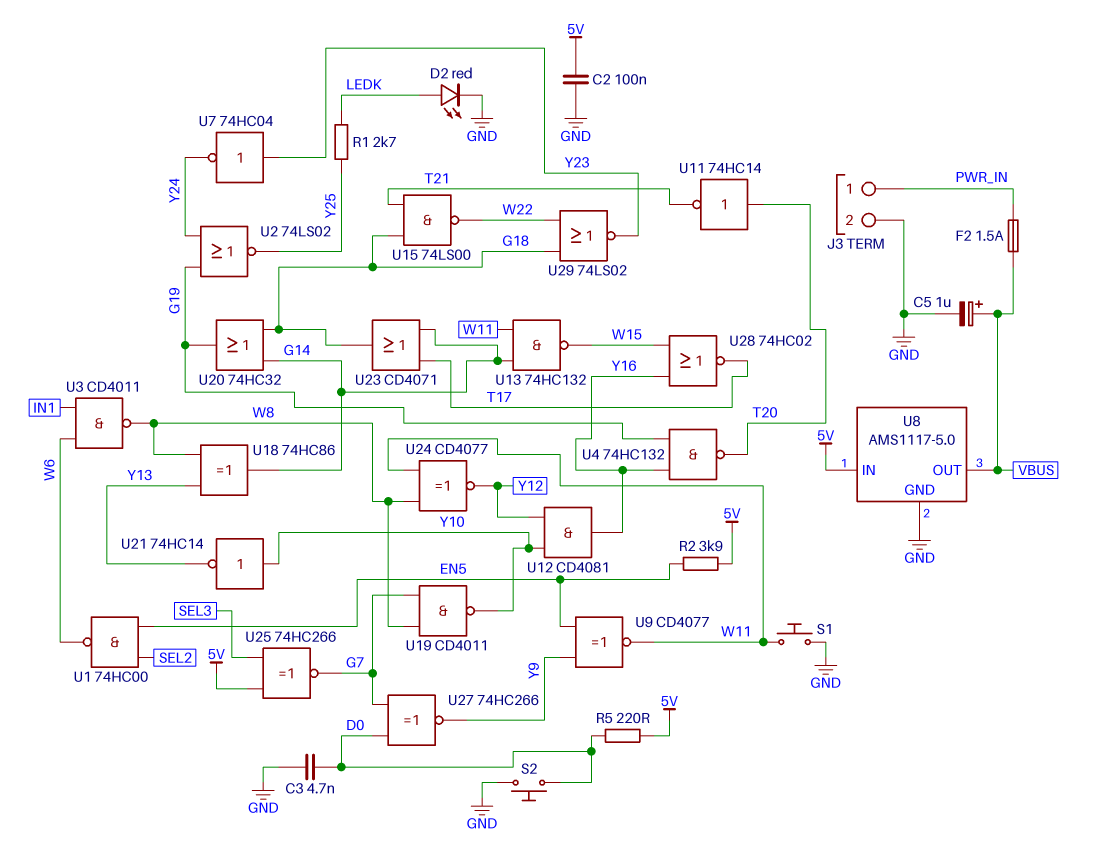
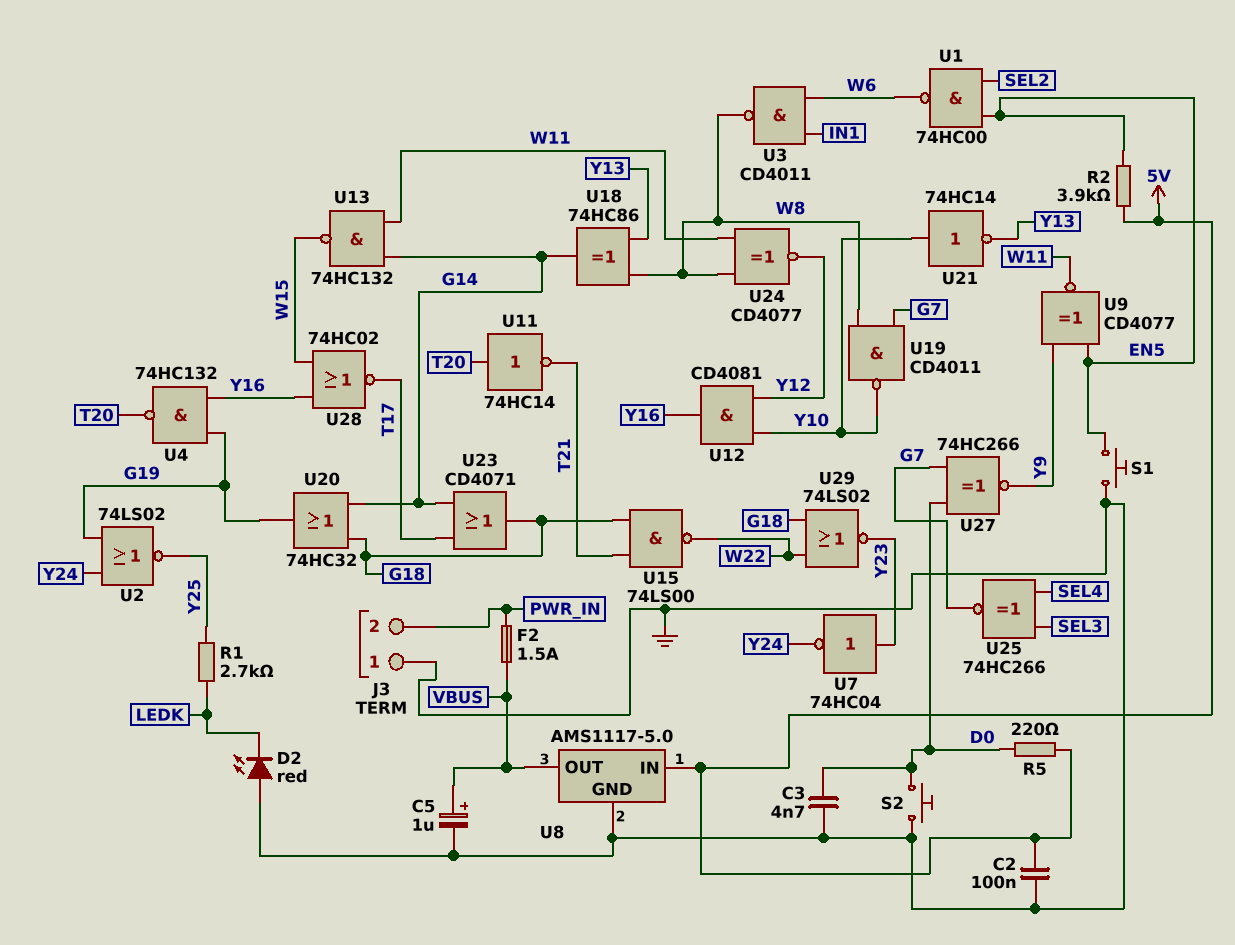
D2: LED red (A LEDK, K GND) -> LED red (A GND, K LEDK)
J3 pin 1: PWR_IN -> GND
J3 pin 2: GND -> PWR_IN
S1: button (GND, W11) -> button (EN5, GND)
U25: XNOR 74HC266 (in 5V, in SEL3, out G7) -> XNOR 74HC266 (in SEL3, in SEL4, out G7)

